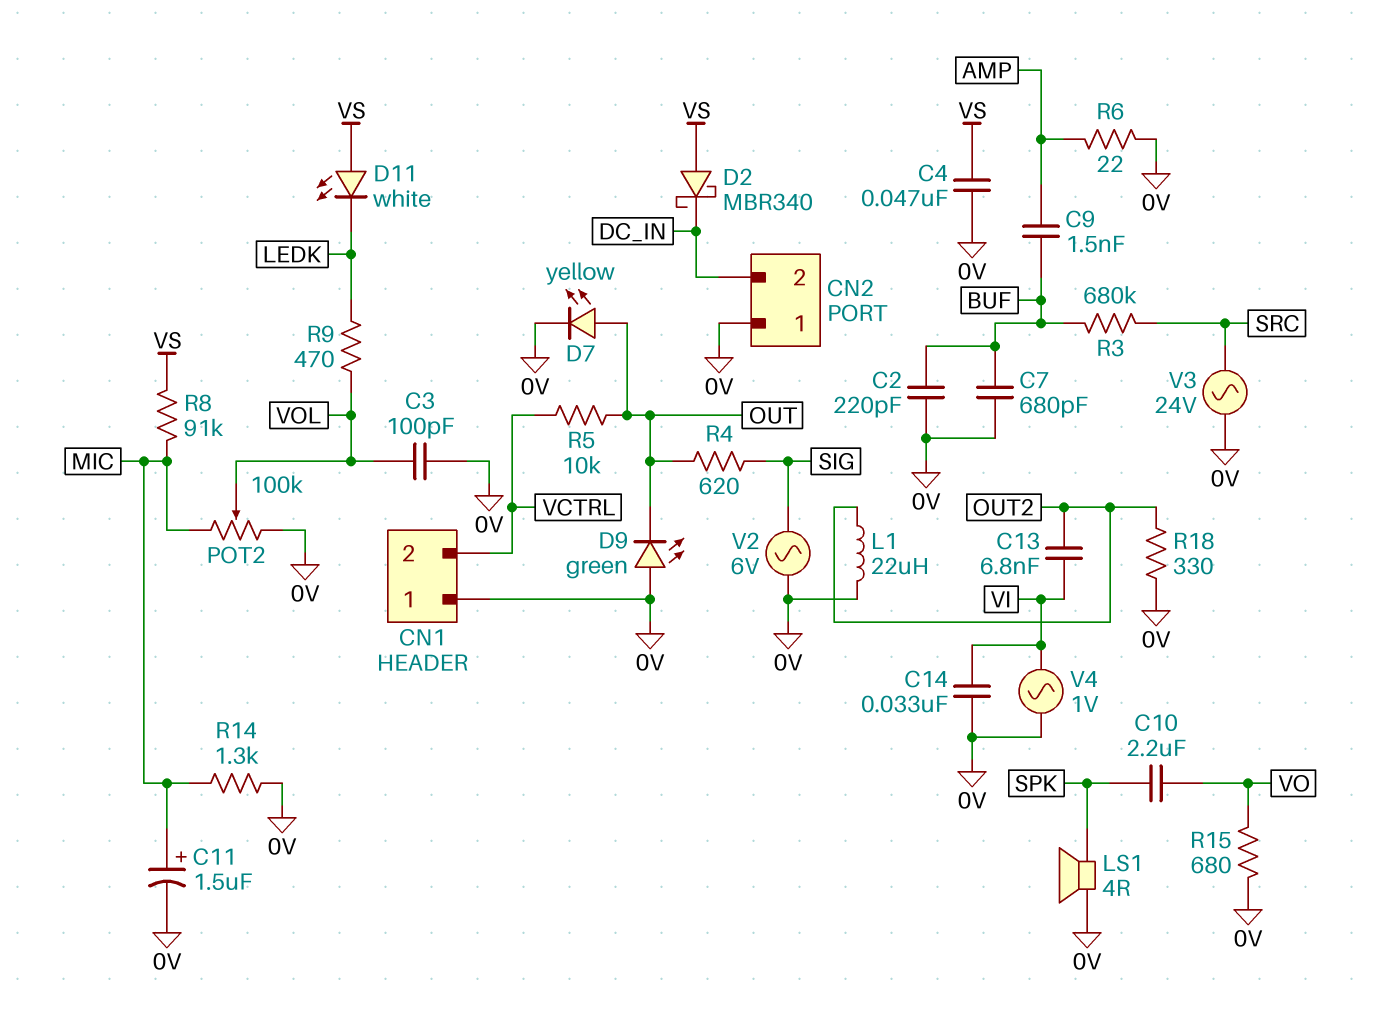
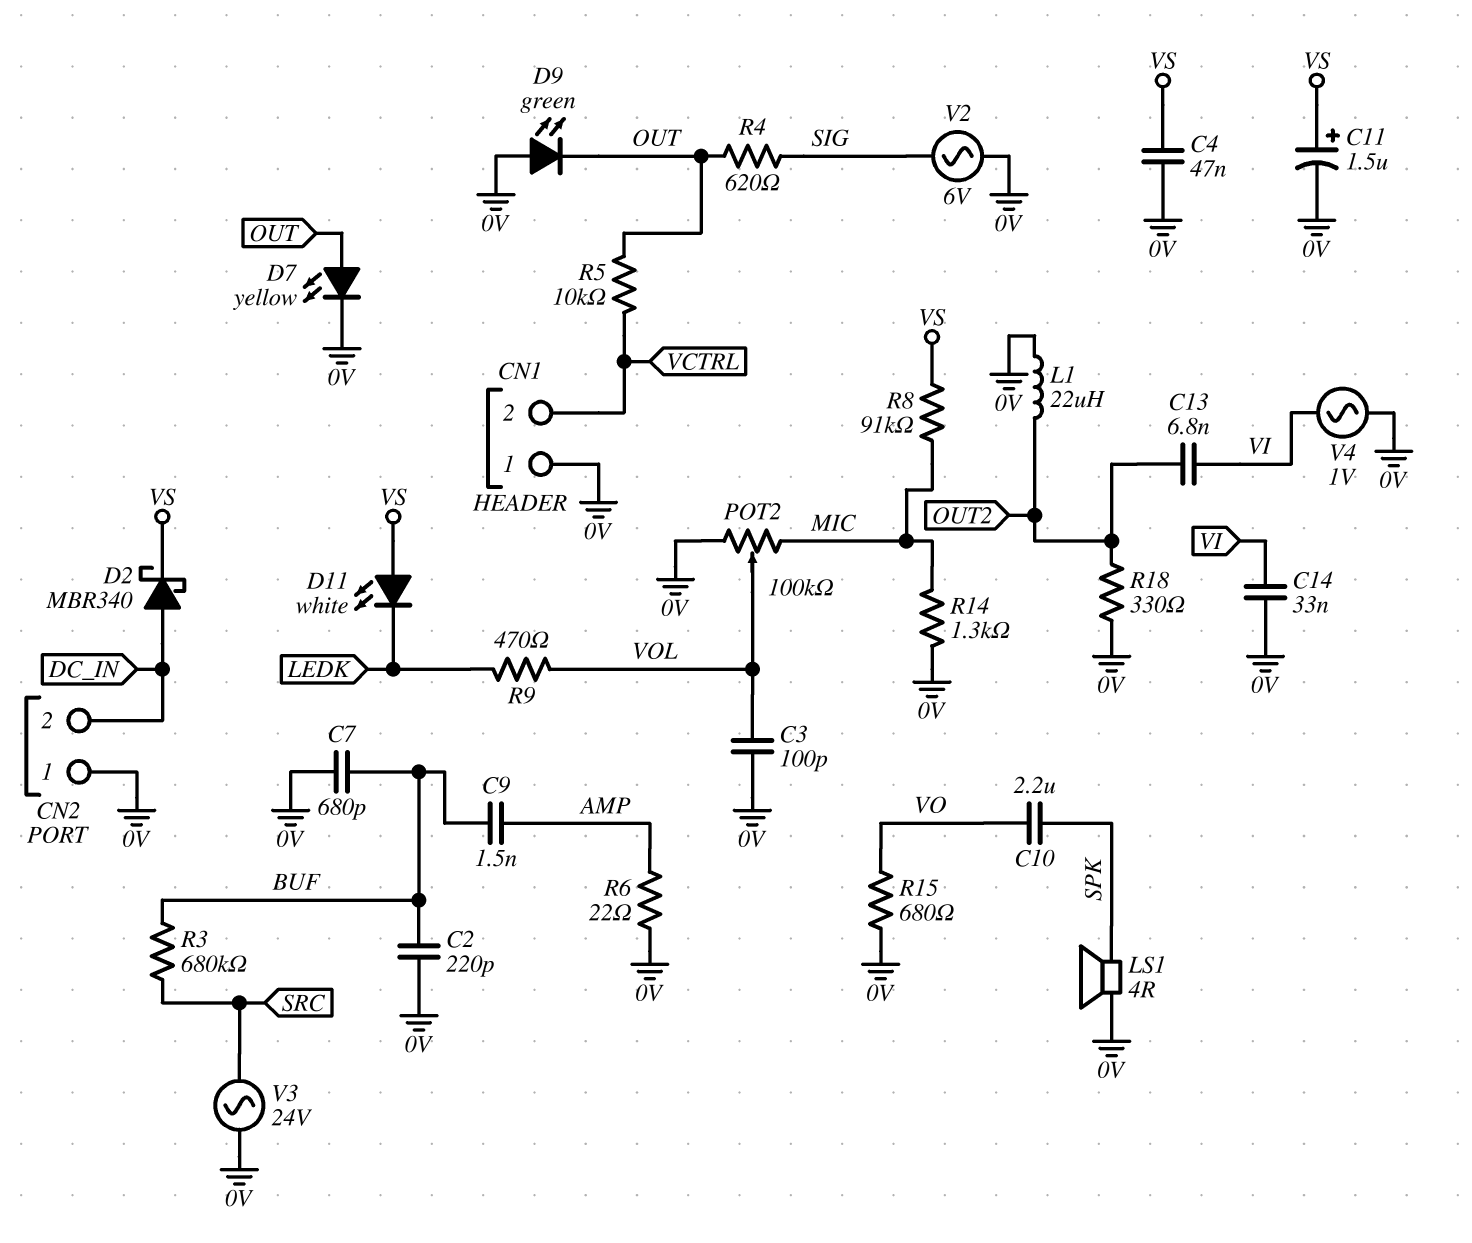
C11: 1.5uF (plus MIC, minus 0V) -> 1.5uF (plus VS, minus 0V)
D2: schottky MBR340 (A VS, K DC_IN) -> schottky MBR340 (A DC_IN, K VS)

